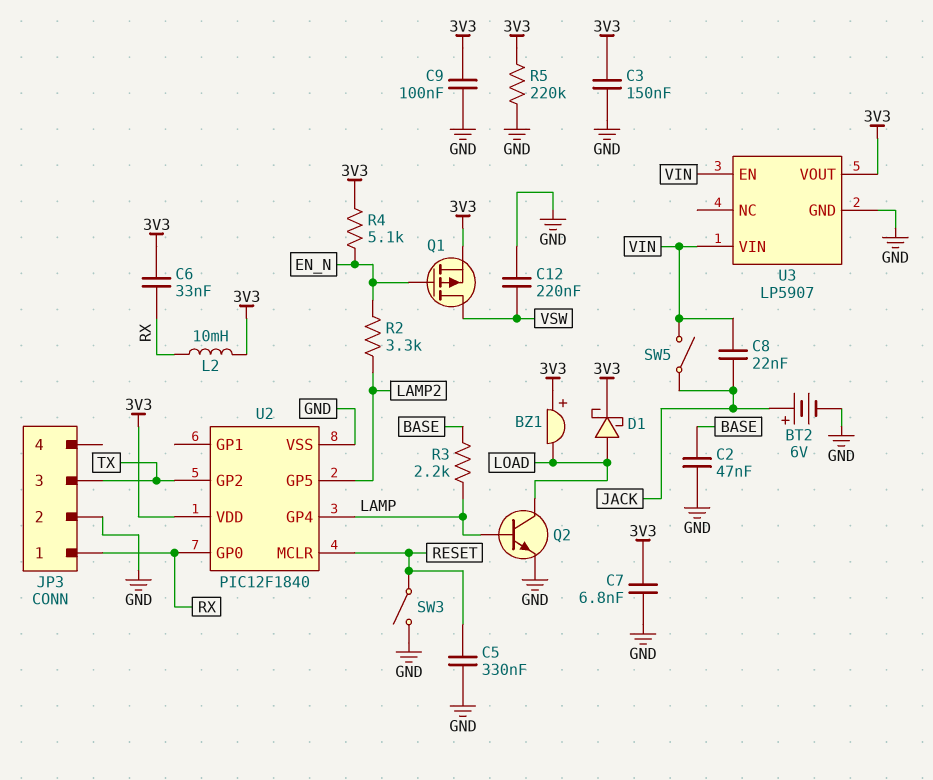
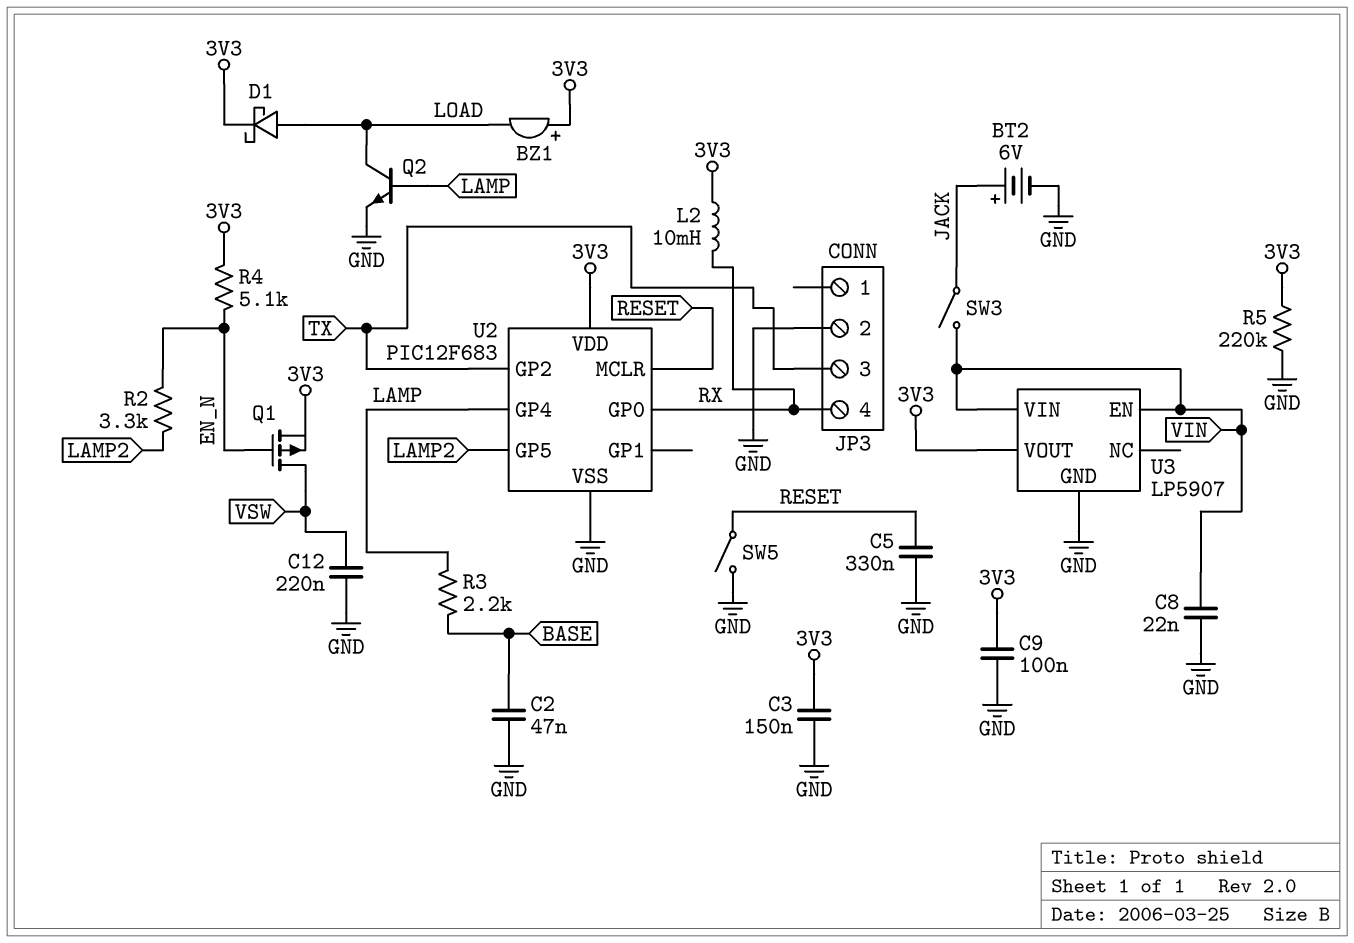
C6: 33nF (3V3, RX) -> none
C7: 6.8nF (3V3, GND) -> none
C8: 22nF (JACK, VIN) -> 22nF (GND, VIN)
JP3 pin 1: RX -> none
JP3 pin 4: none -> RX
SW3: switch (GND, RESET) -> switch (JACK, VIN)
SW5: switch (JACK, VIN) -> switch (GND, RESET)
U2: PIC12F1840 -> PIC12F683

